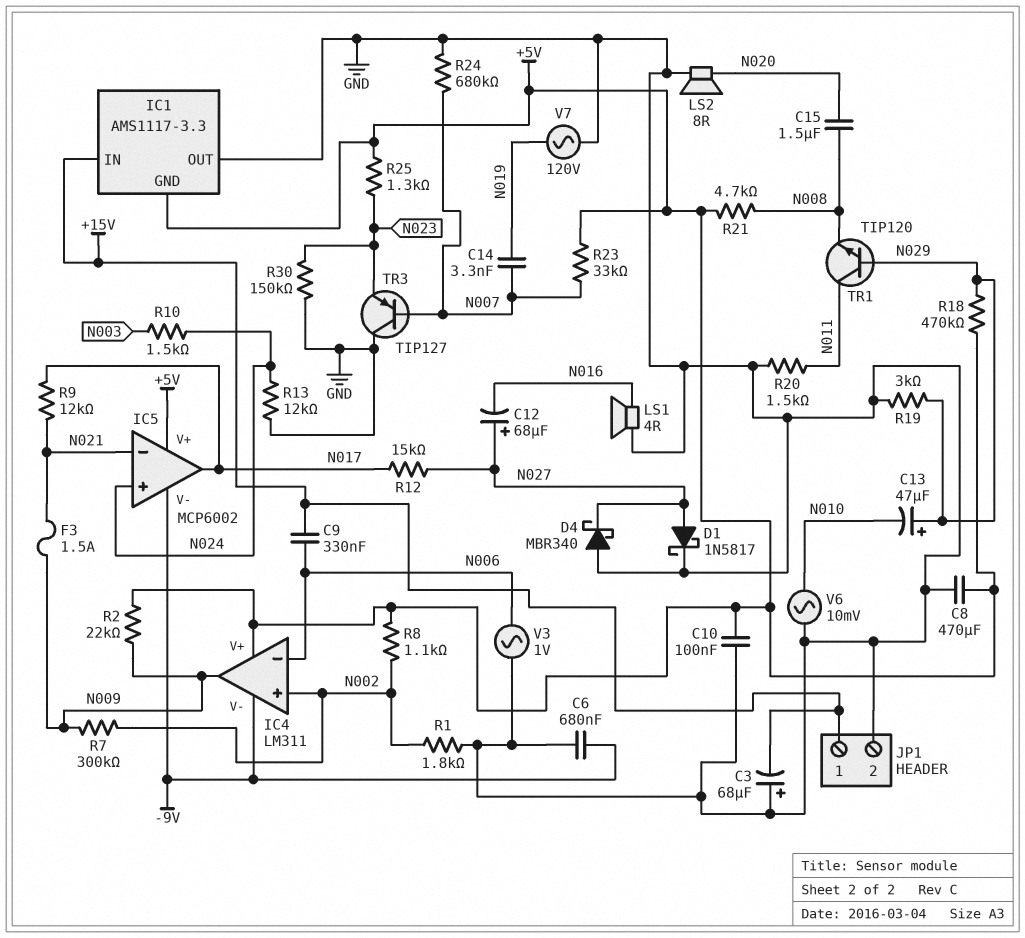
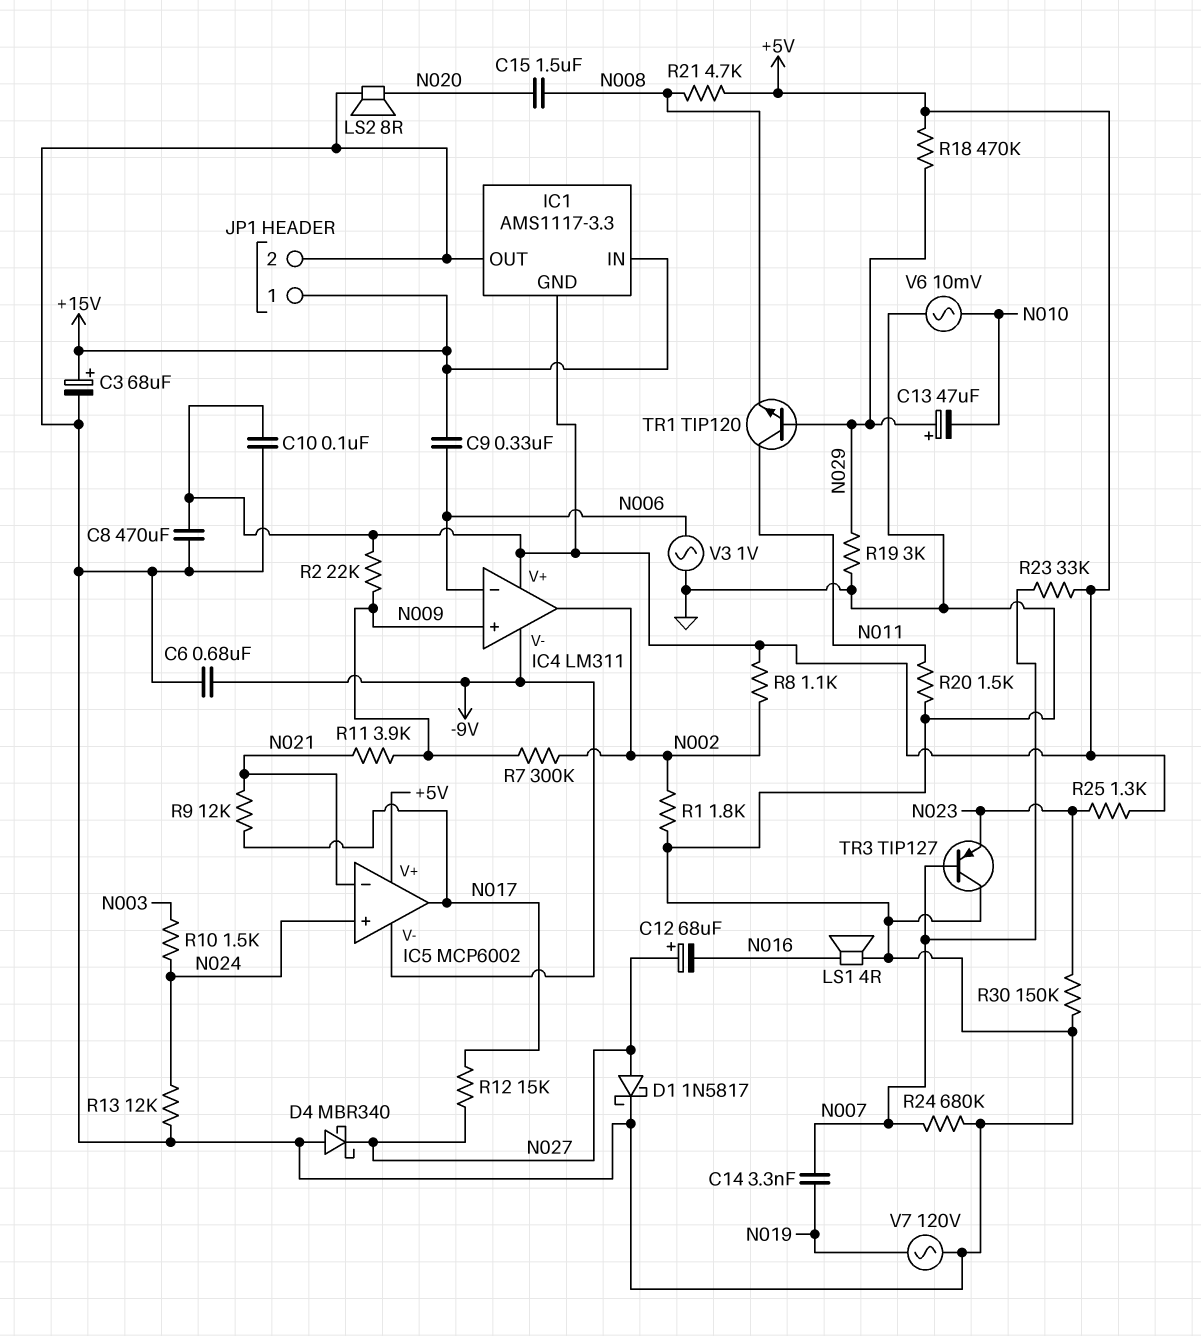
C3: 68uF (plus GND, minus +15V) -> 68uF (plus +15V, minus GND)
F3: 1.5A (N009, N021) -> none
IC4 pin in+: N002 -> N009
IC4 pin out: N009 -> N002
R11: none -> 3.9k (N009, N021)

